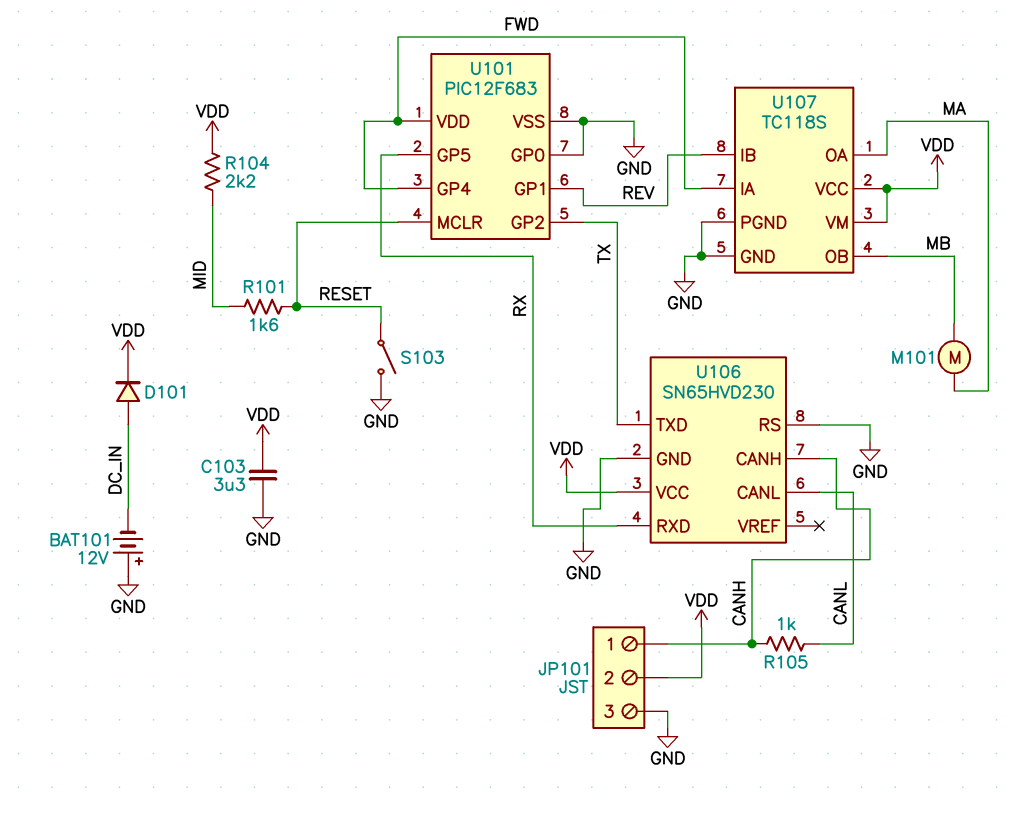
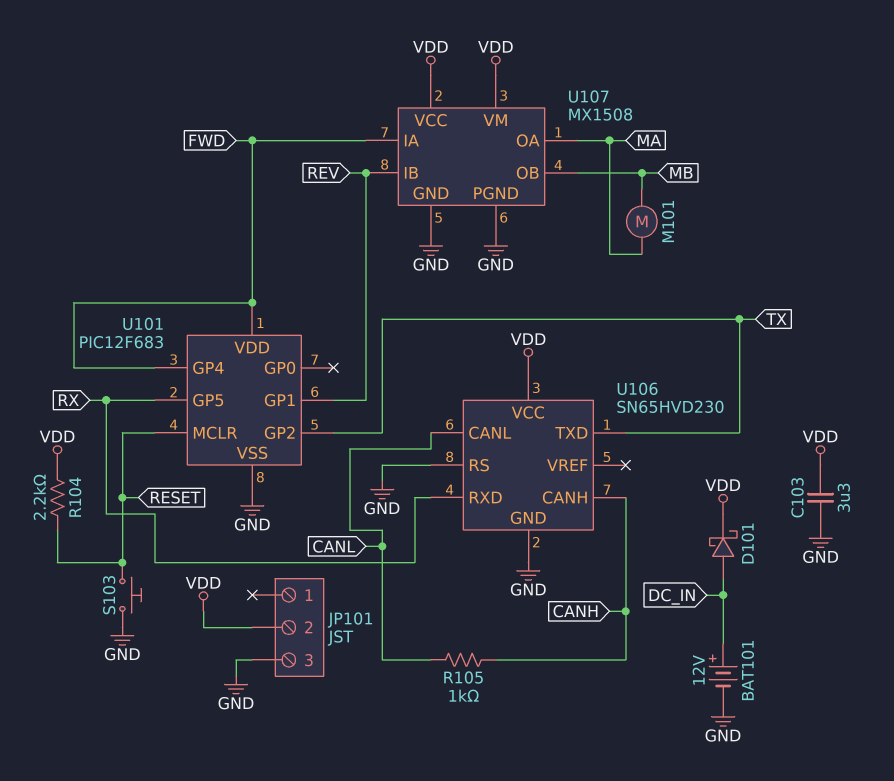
BAT101: 12V (plus GND, minus DC_IN) -> 12V (plus DC_IN, minus GND)
D101: diode (A DC_IN, K VDD) -> schottky (A DC_IN, K VDD)
JP101 pin 1: CANH -> none
R101: 1.6k (MID, RESET) -> none
R104: 2.2k (MID, VDD) -> 2.2k (RESET, VDD)
S103: switch (GND, RESET) -> button (GND, RESET)
U101 pin GP0: GND -> none
U107: TC118S -> MX1508

